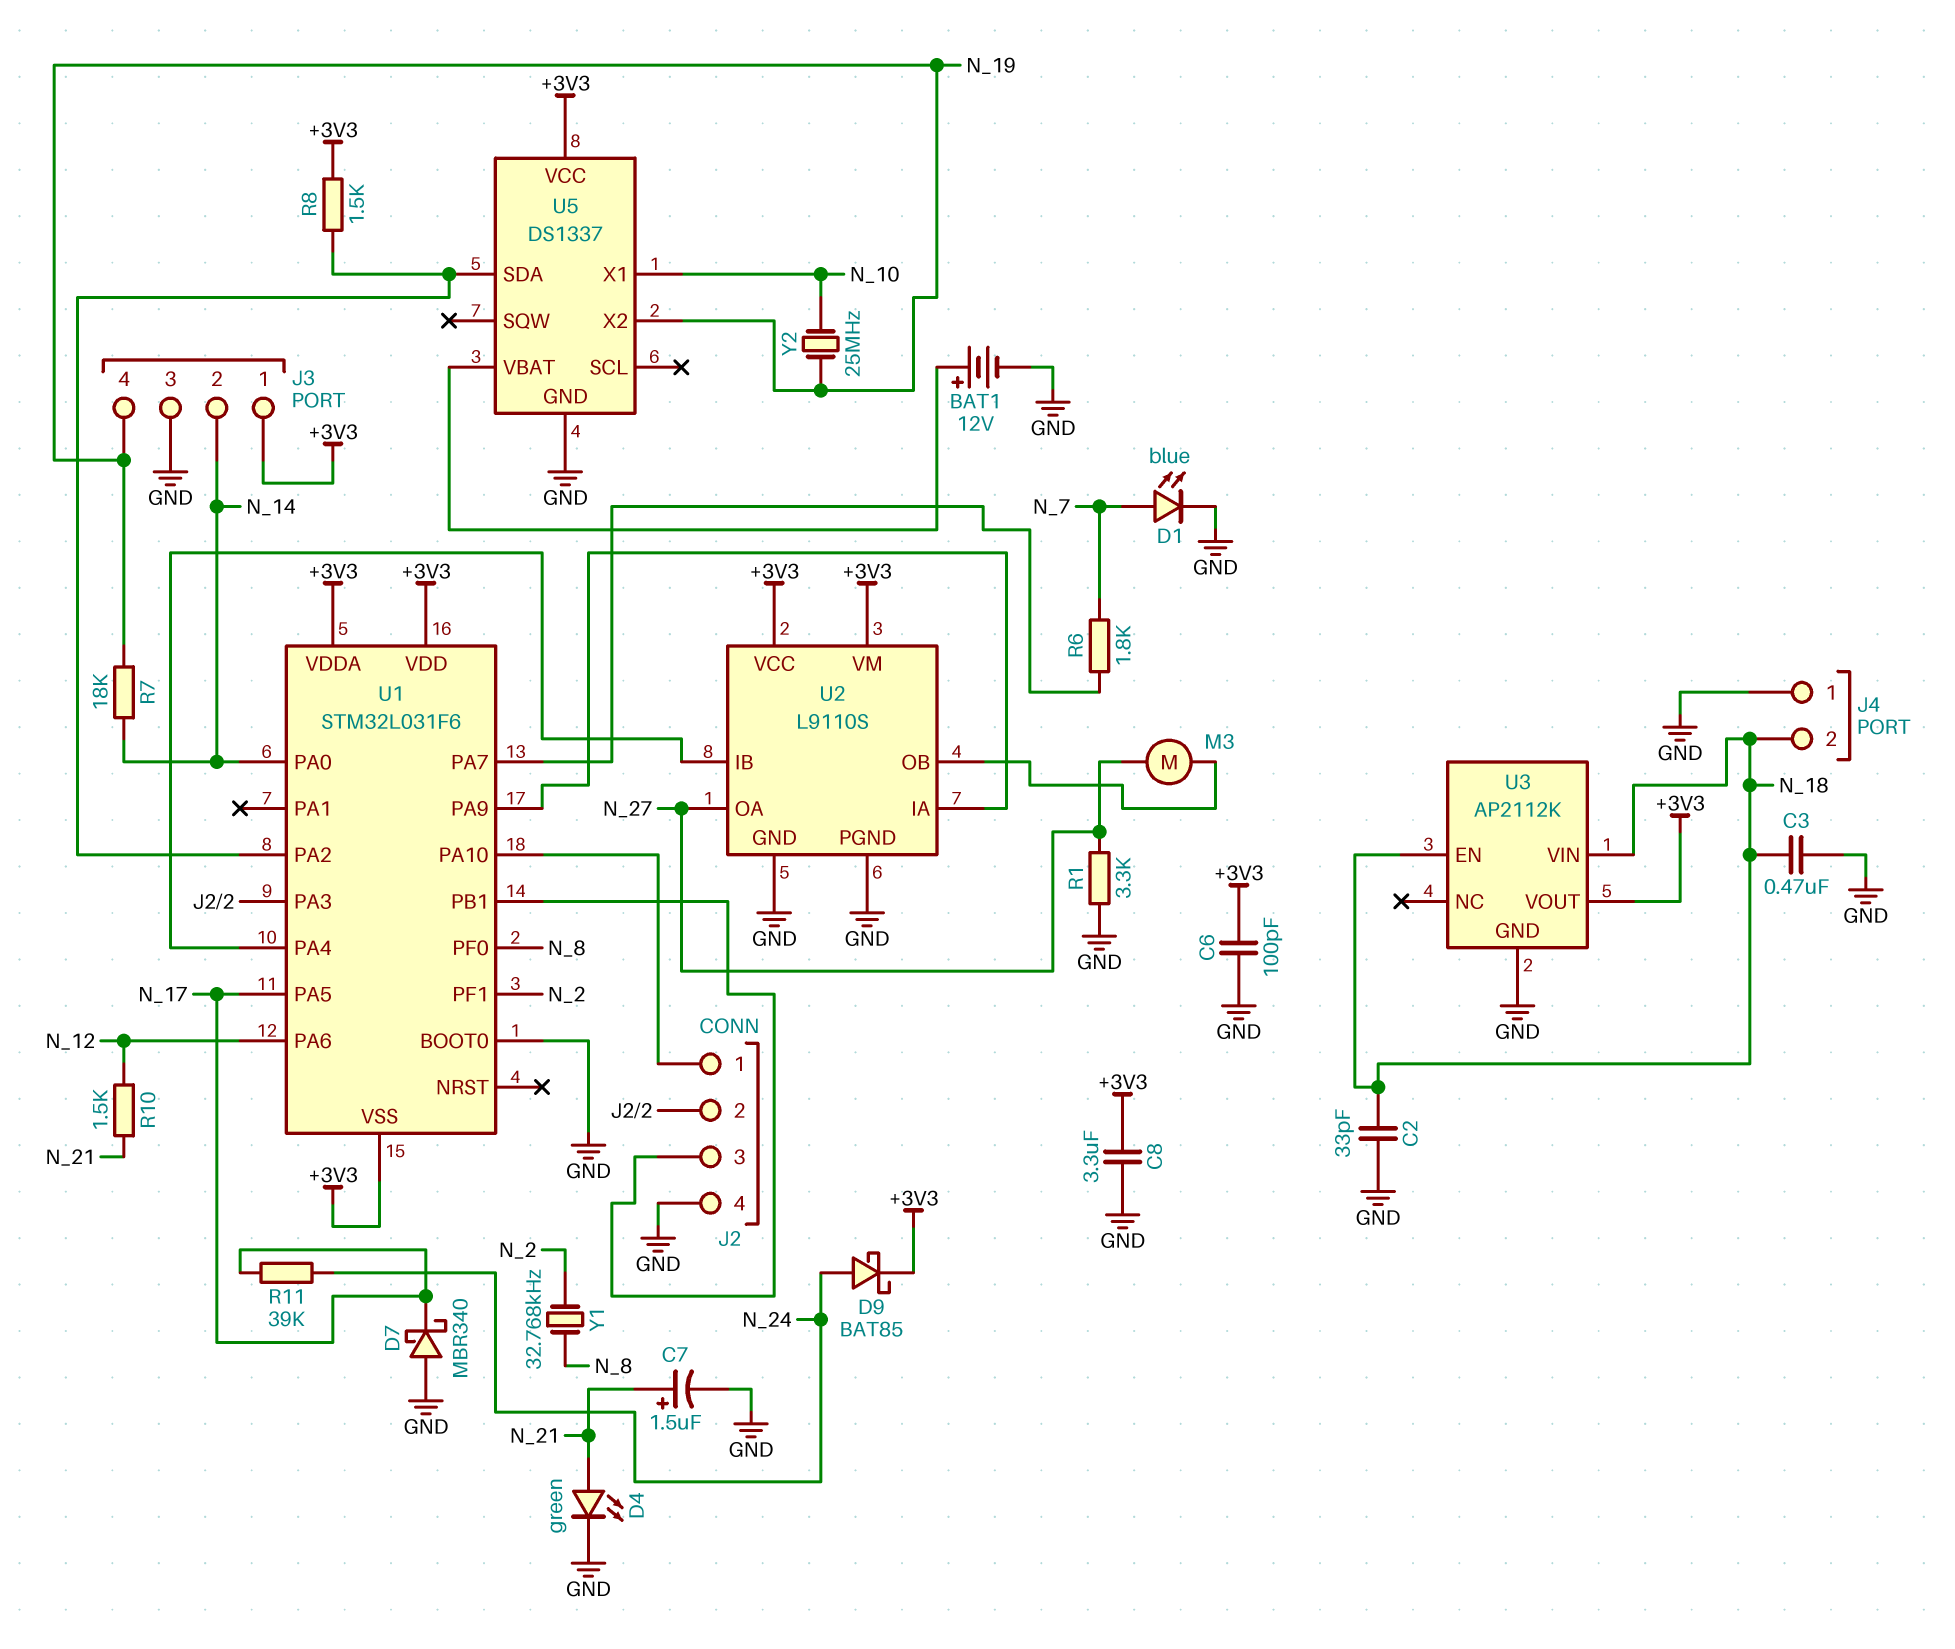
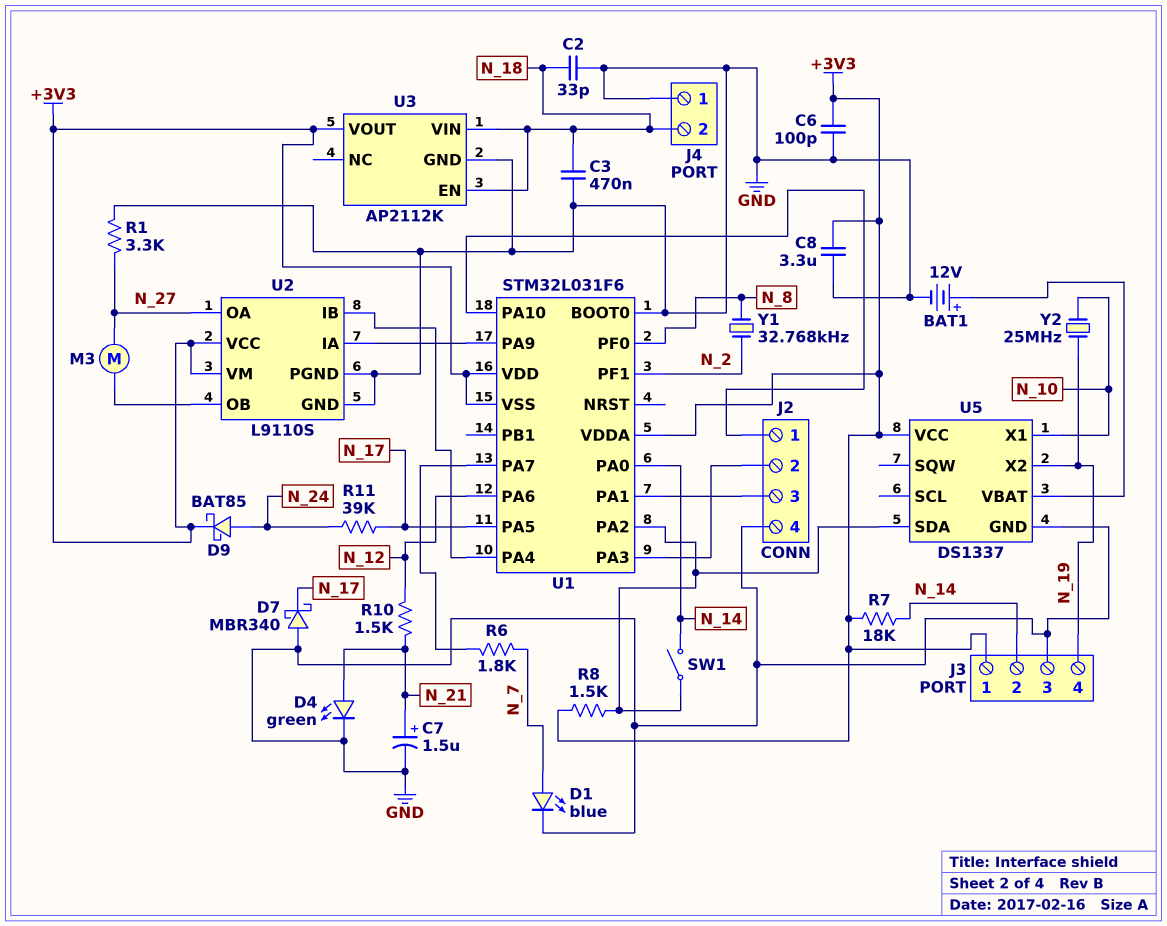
R7: 18k (N_14, N_19) -> 18k (+3V3, N_14)
SW1: none -> switch (N_14, U1/PA2)
U1 pin PA1: none -> J2/3
U1 pin PB1: J2/3 -> none

